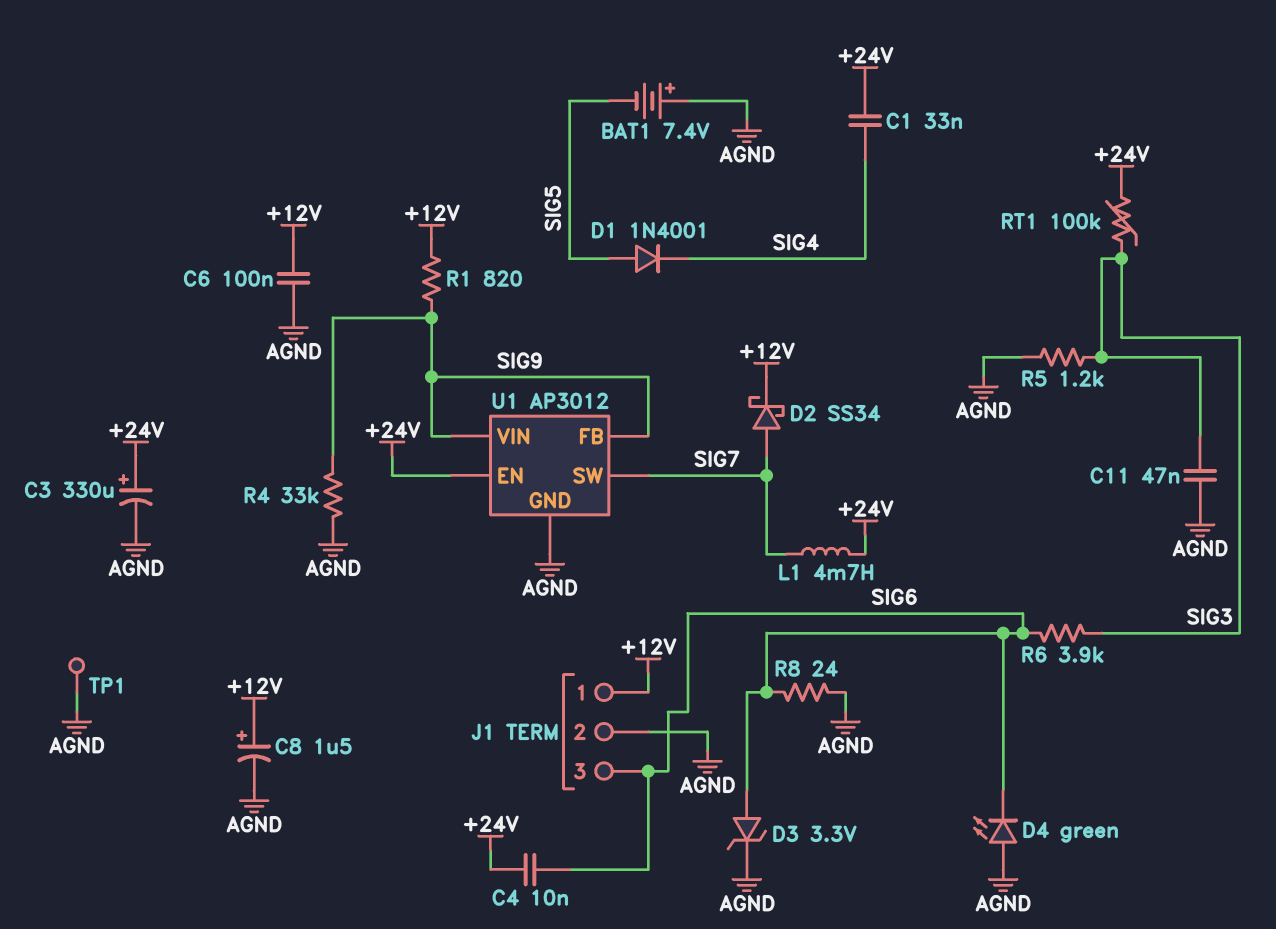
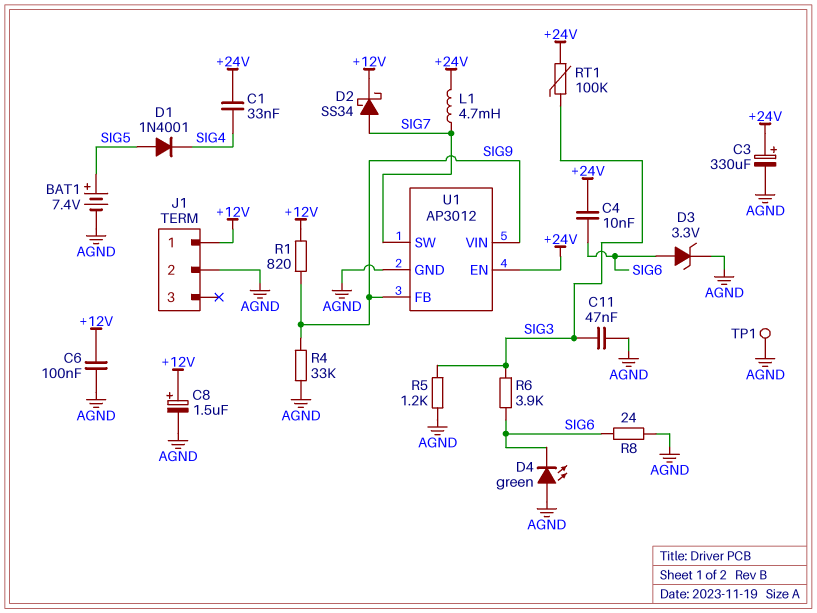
BAT1: 7.4V (plus AGND, minus SIG5) -> 7.4V (plus SIG5, minus AGND)
J1 pin 3: SIG6 -> none

